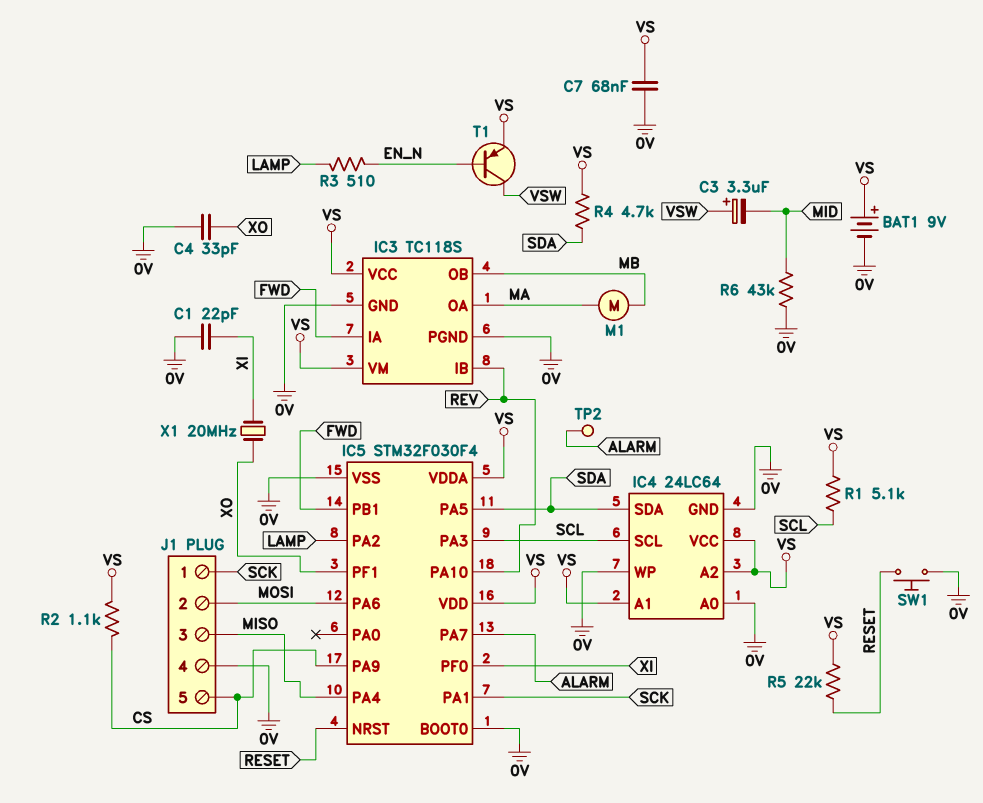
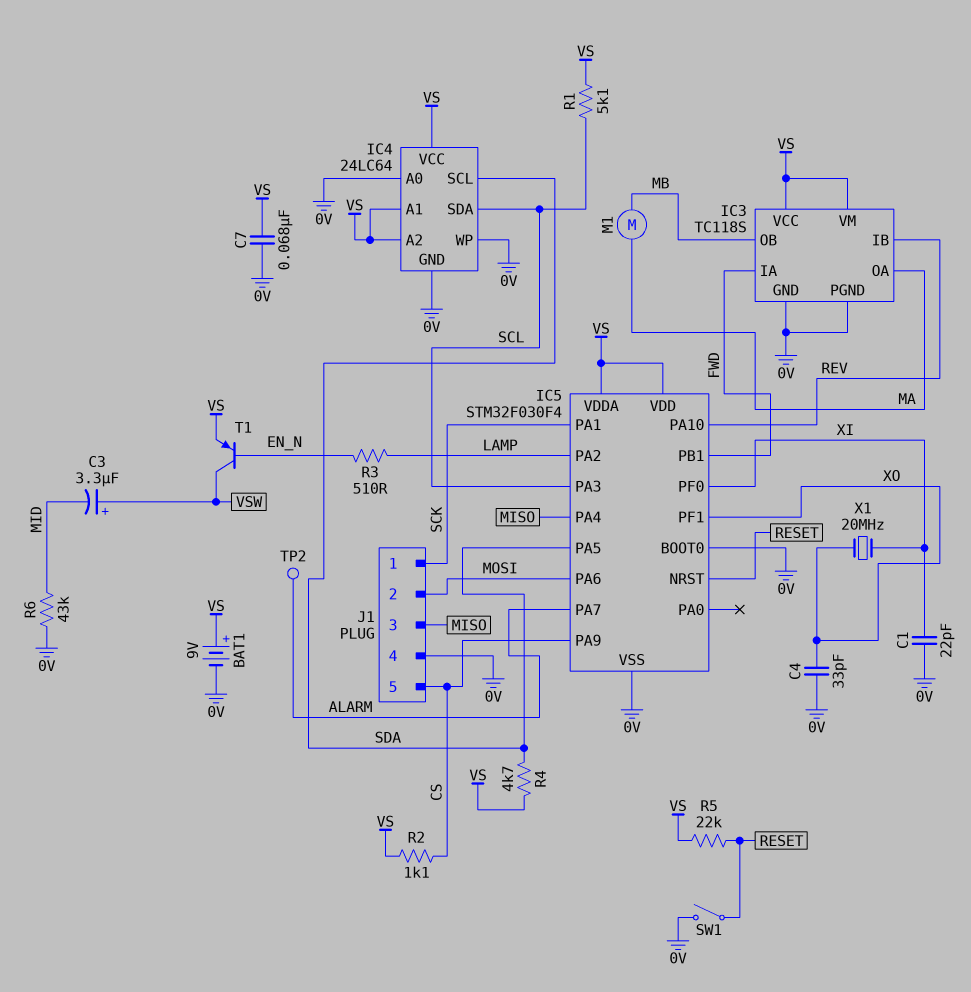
IC4 pin SCL: SCL -> SDA
IC4 pin SDA: SDA -> SCL
SW1: button (0V, RESET) -> switch (0V, RESET)

